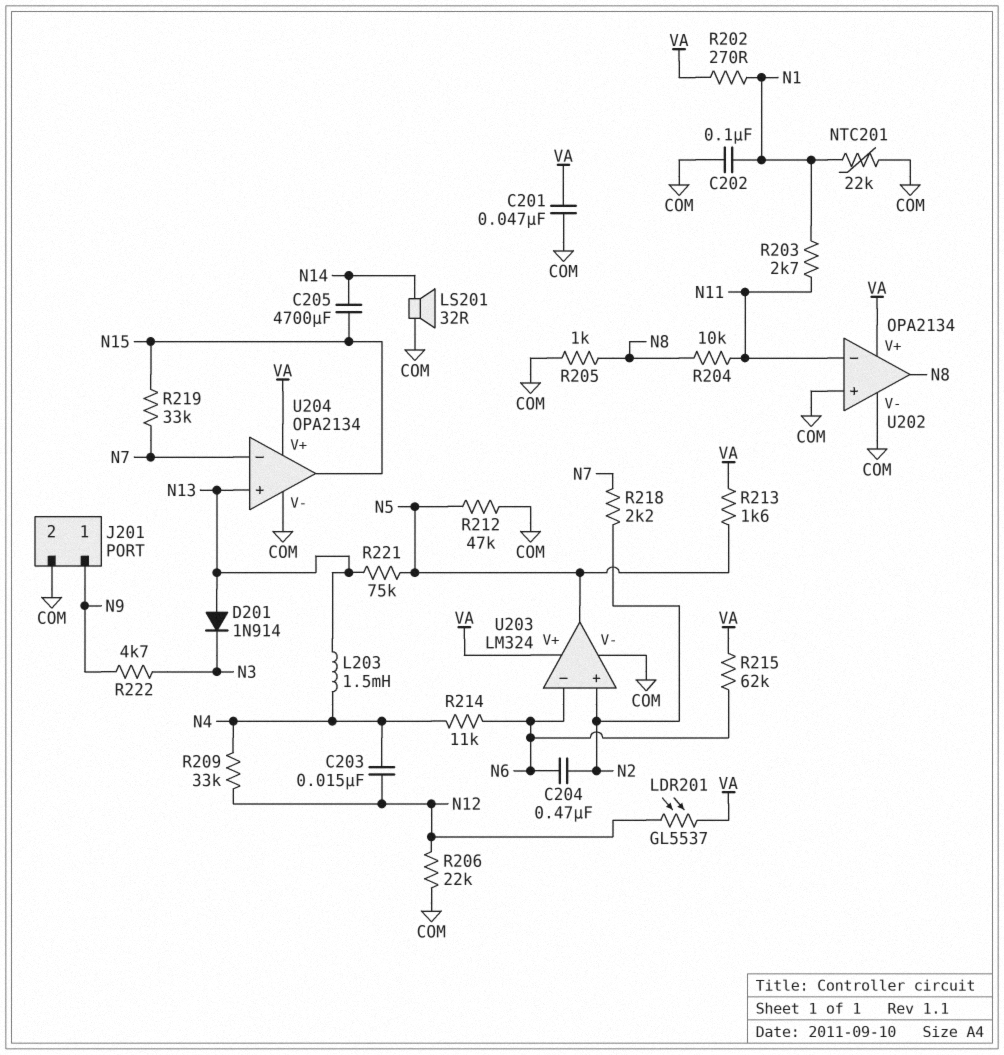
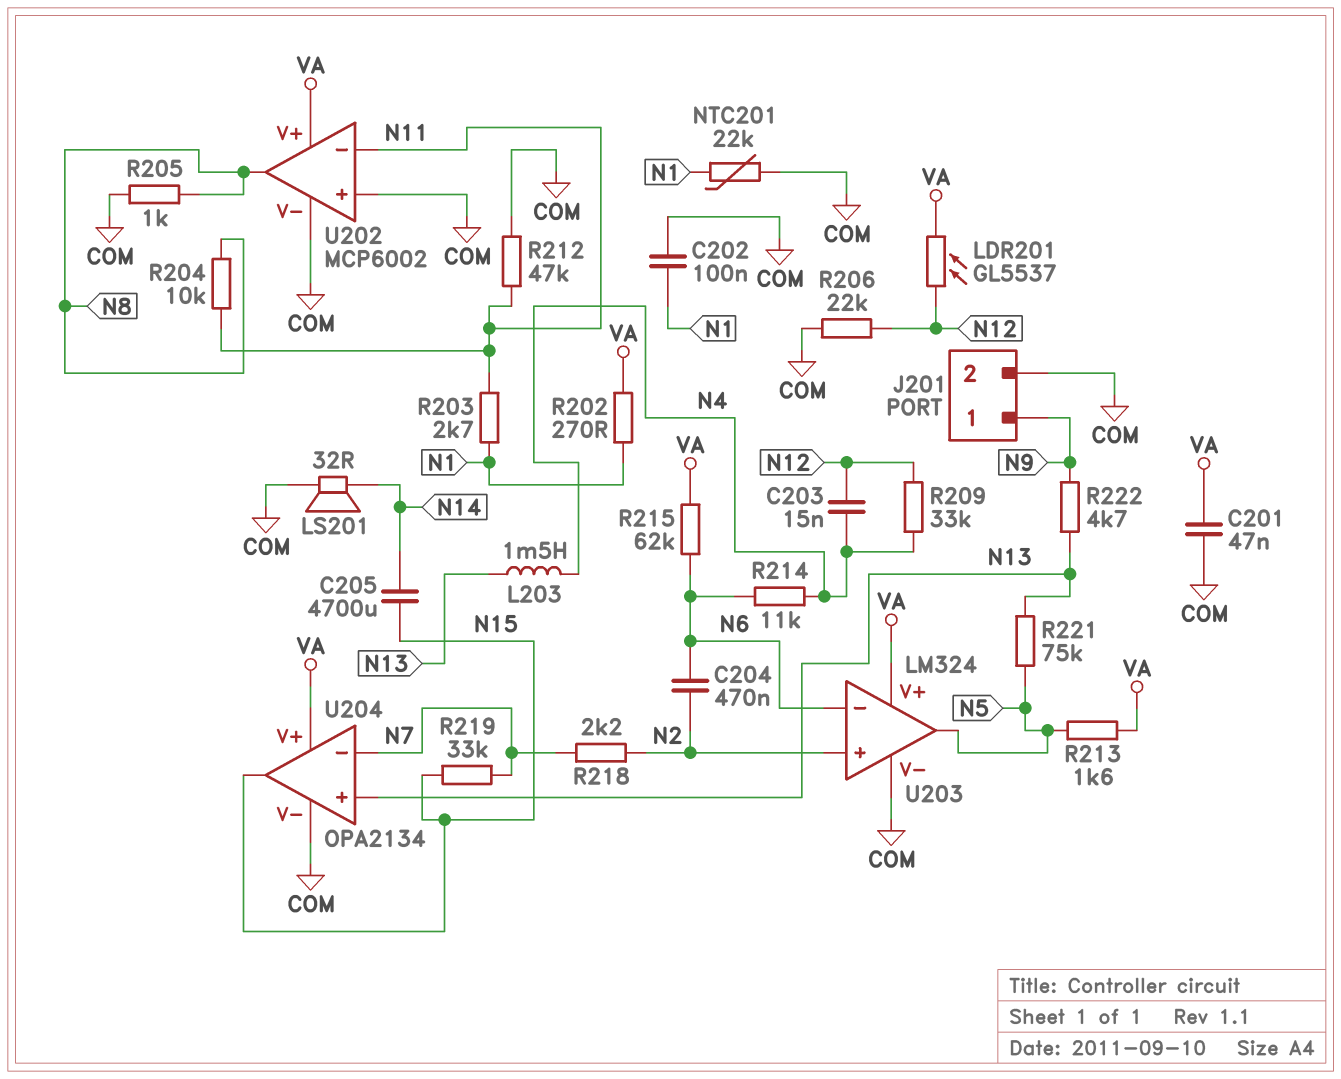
D201: diode 1N914 (A N13, K N3) -> none
R212: 47k (COM, N5) -> 47k (COM, N11)
R222: 4.7k (N3, N9) -> 4.7k (N9, N13)
U202: OPA2134 -> MCP6002

